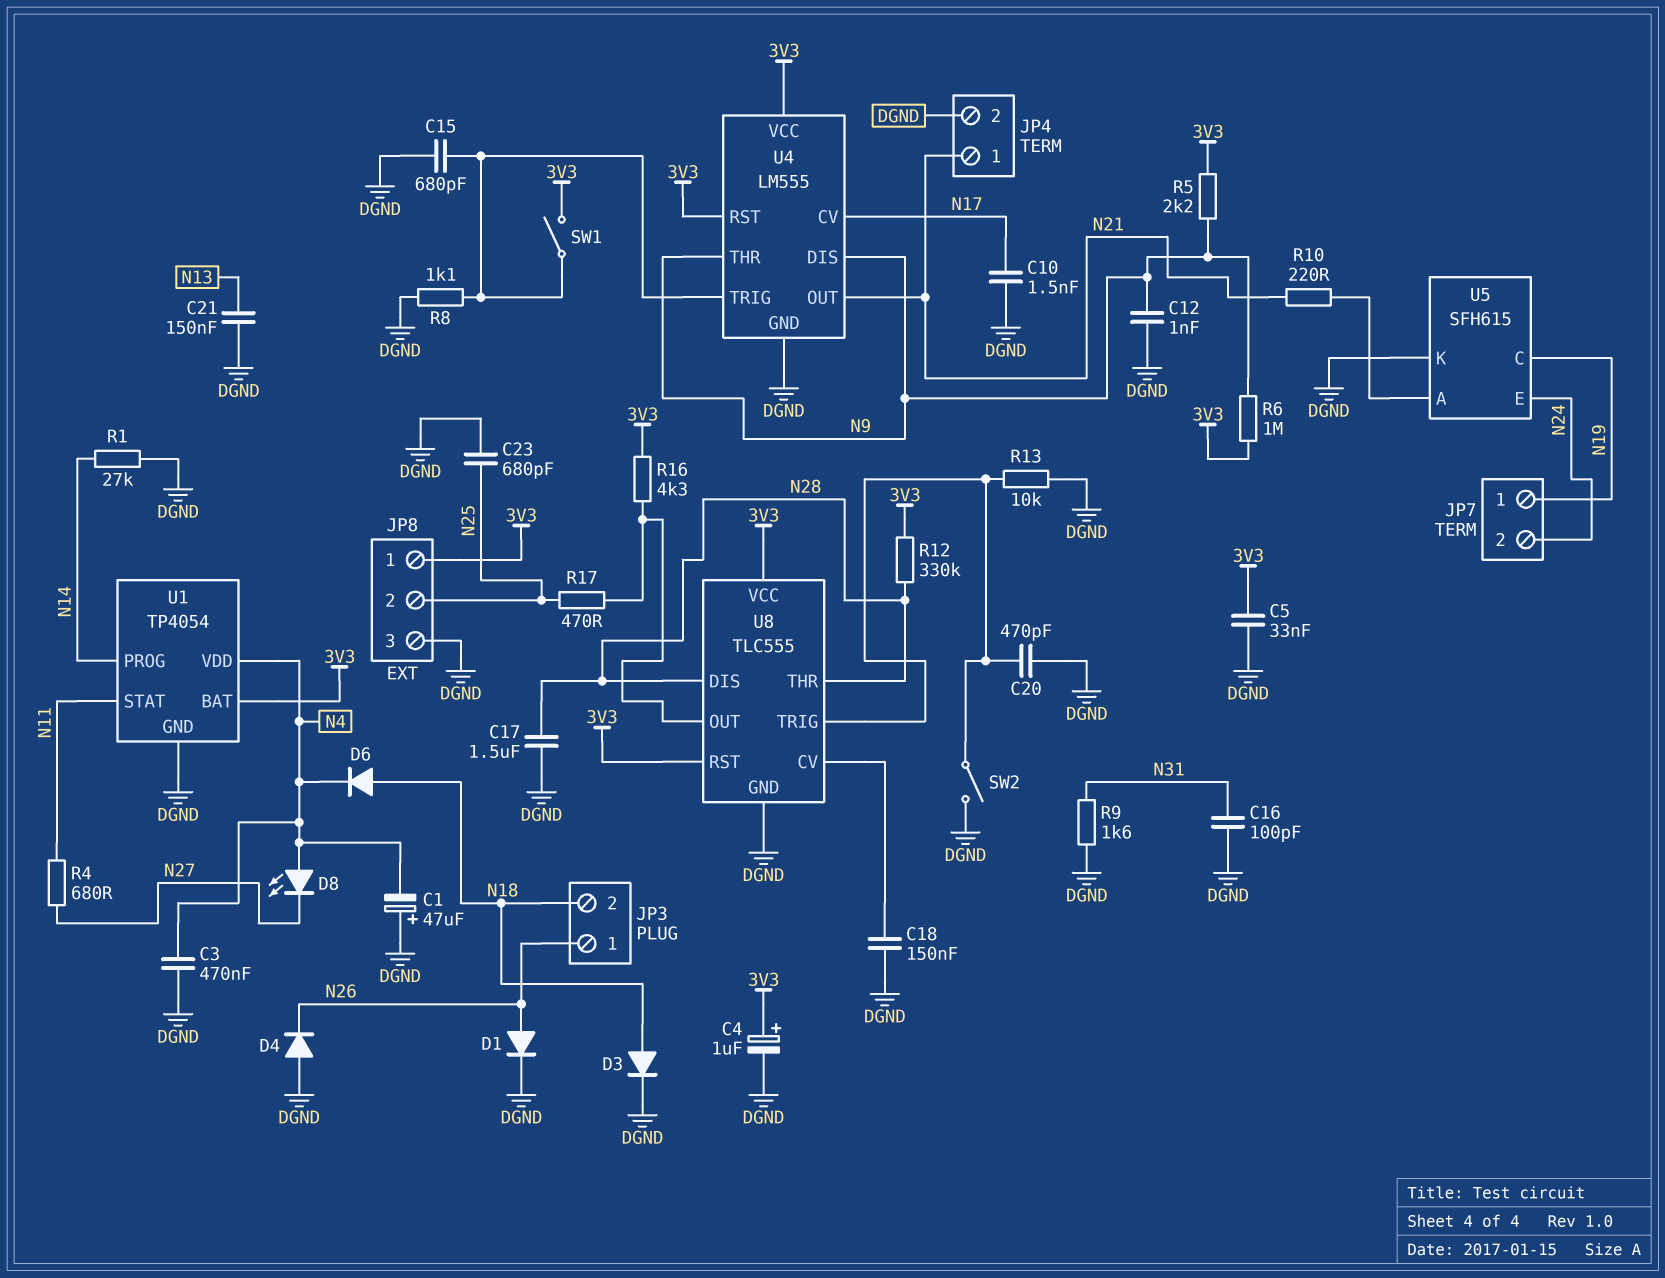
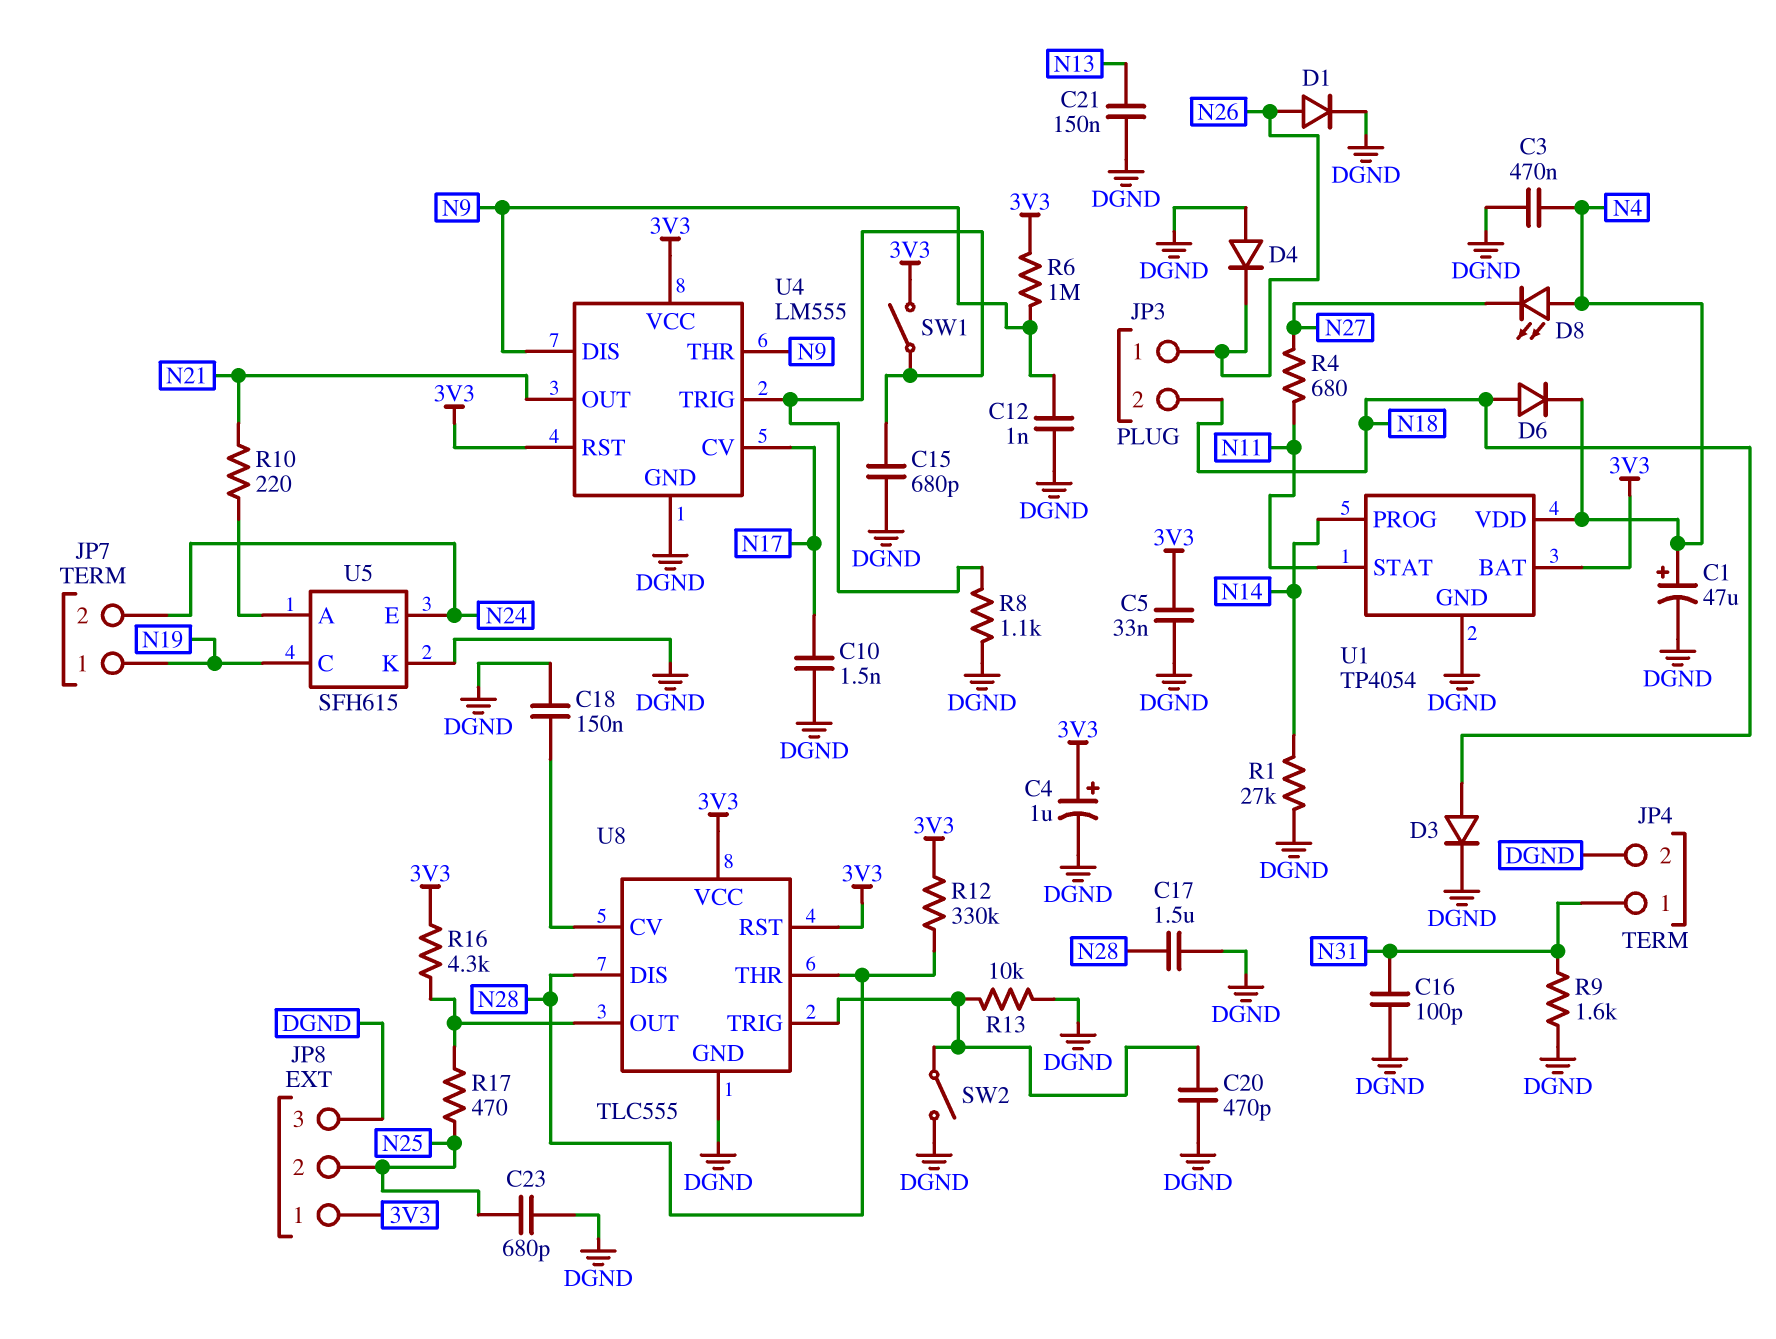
C1: 47uF (plus DGND, minus N4) -> 47uF (plus N4, minus DGND)
JP4 pin 1: N21 -> N31
R5: 2.2k (3V3, N9) -> none

